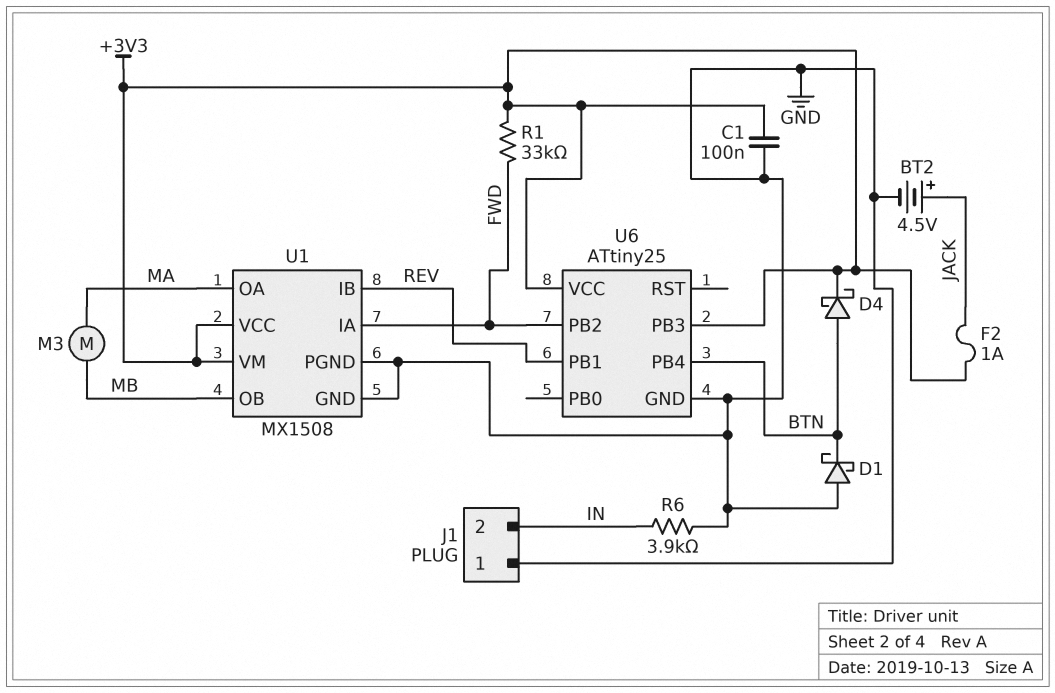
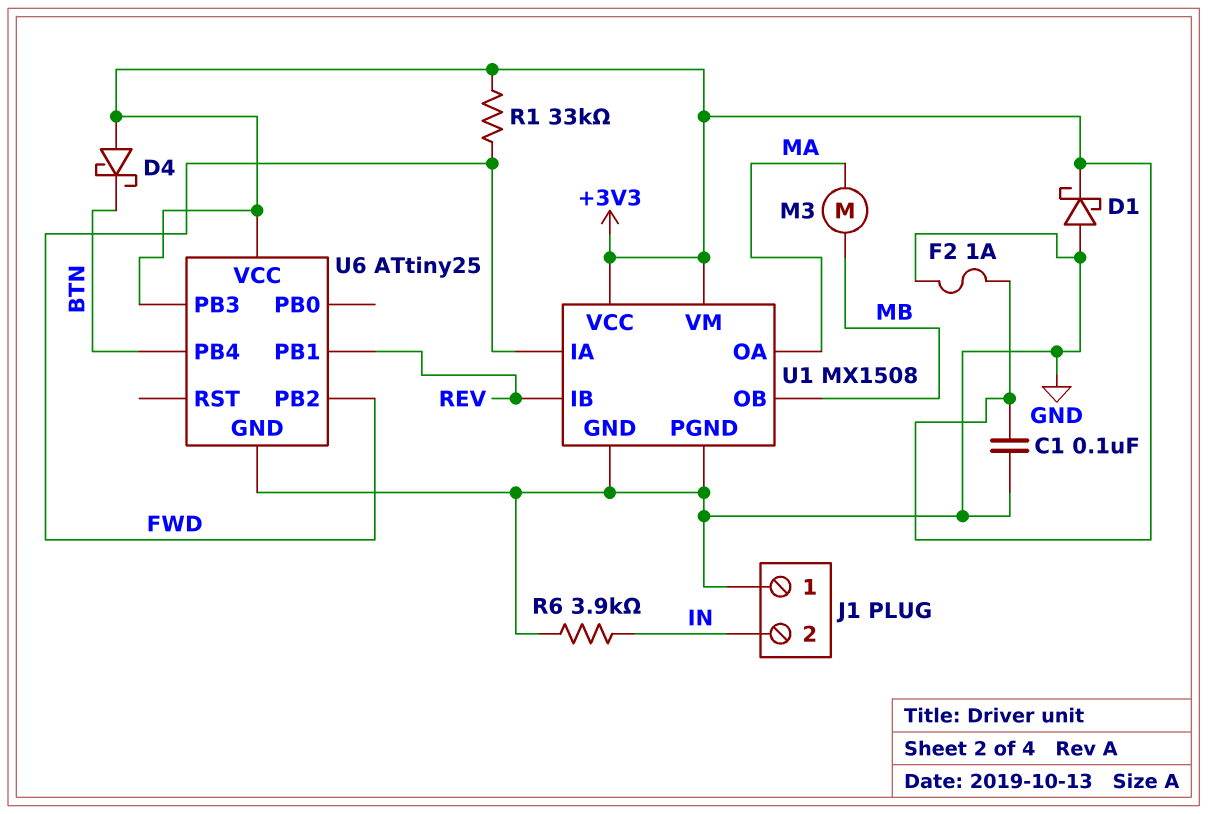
BT2: 4.5V (plus JACK, minus GND) -> none
D1: schottky (A GND, K BTN) -> schottky (A GND, K +3V3)
D4: schottky (A BTN, K +3V3) -> schottky (A +3V3, K BTN)
F2: 1A (+3V3, JACK) -> 1A (+3V3, GND)

